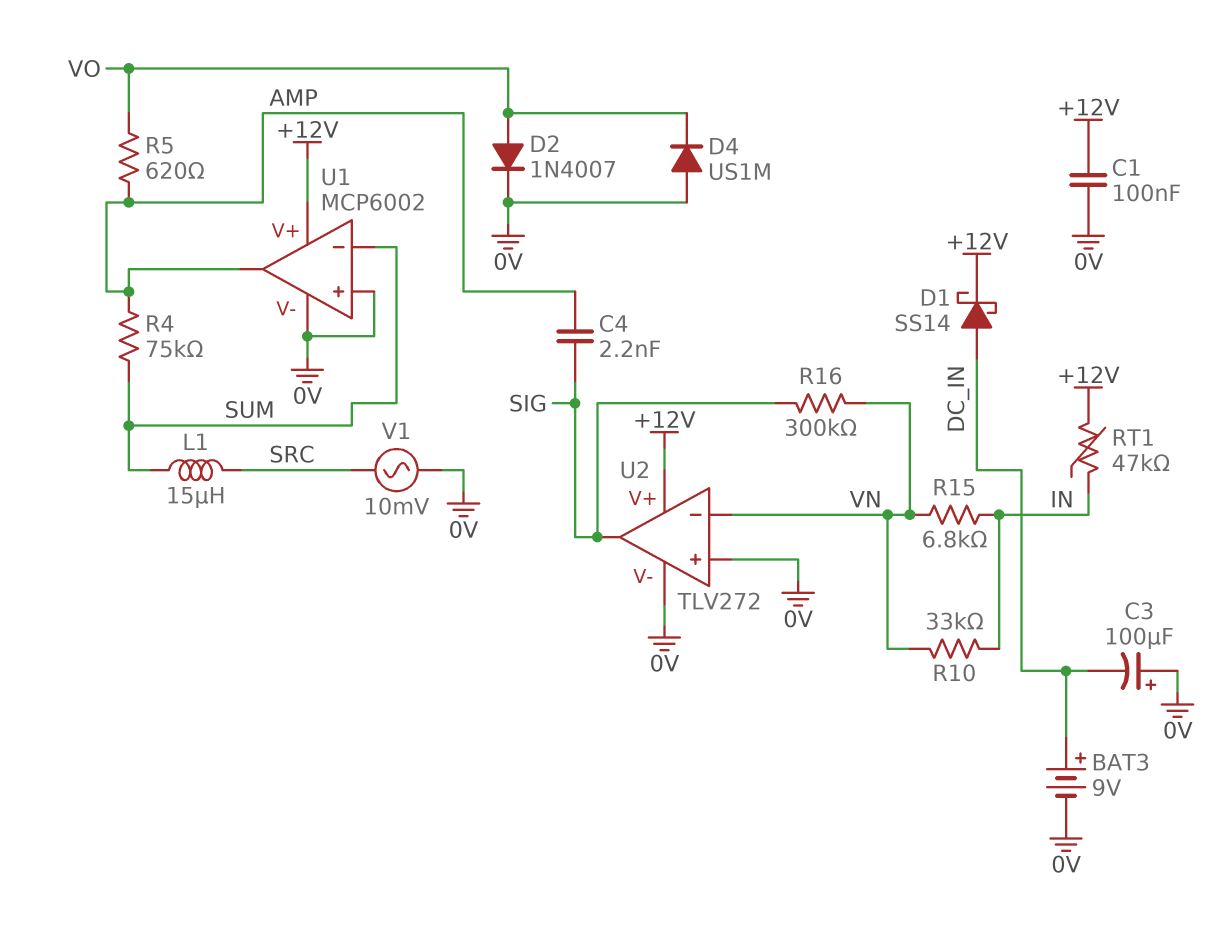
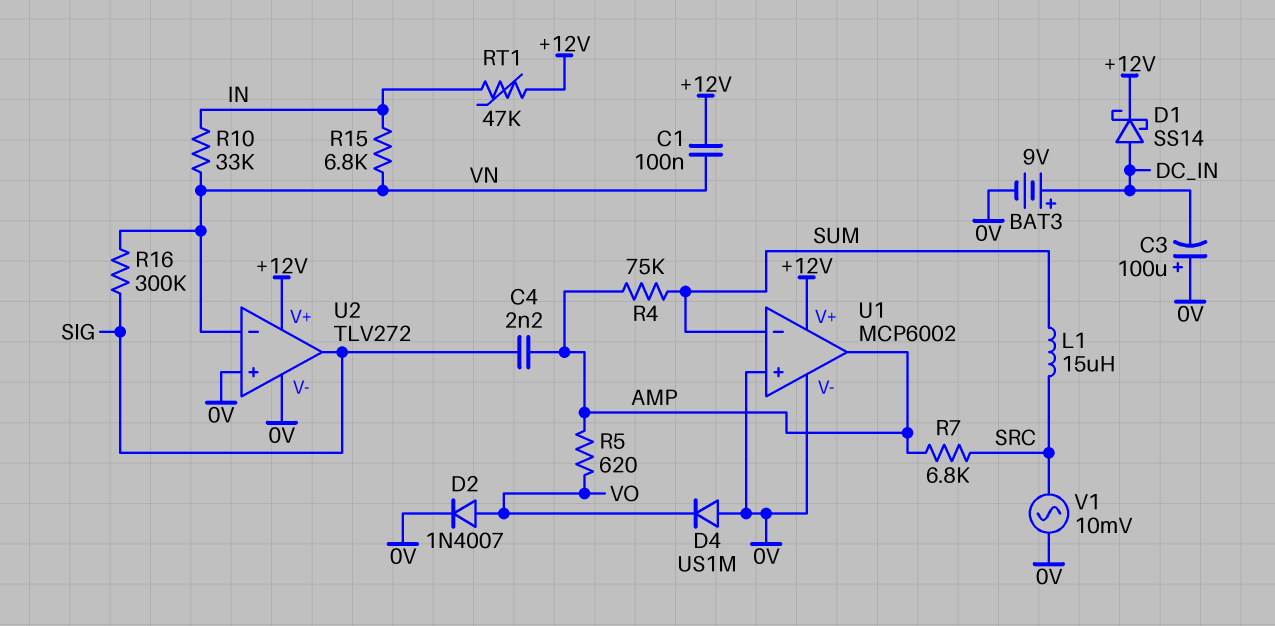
C1: 100nF (+12V, 0V) -> 100nF (+12V, VN)
R7: none -> 6.8k (AMP, SRC)

